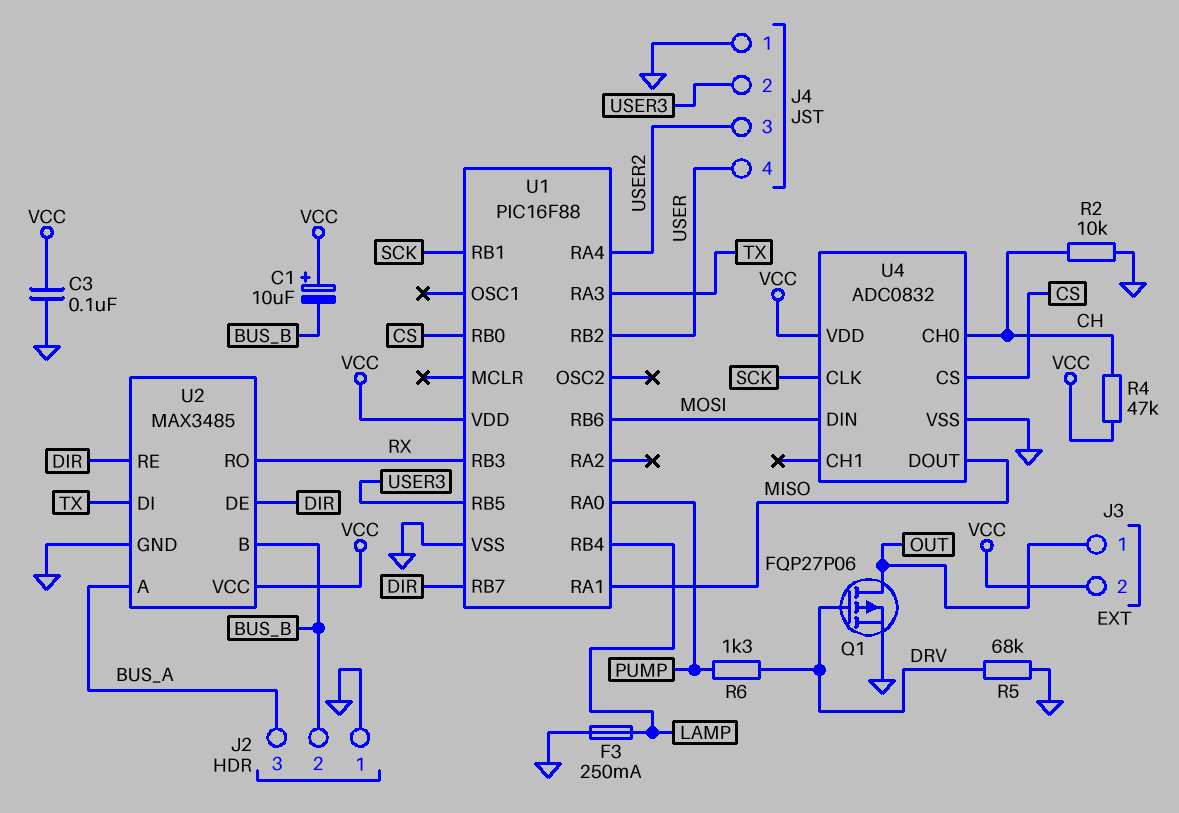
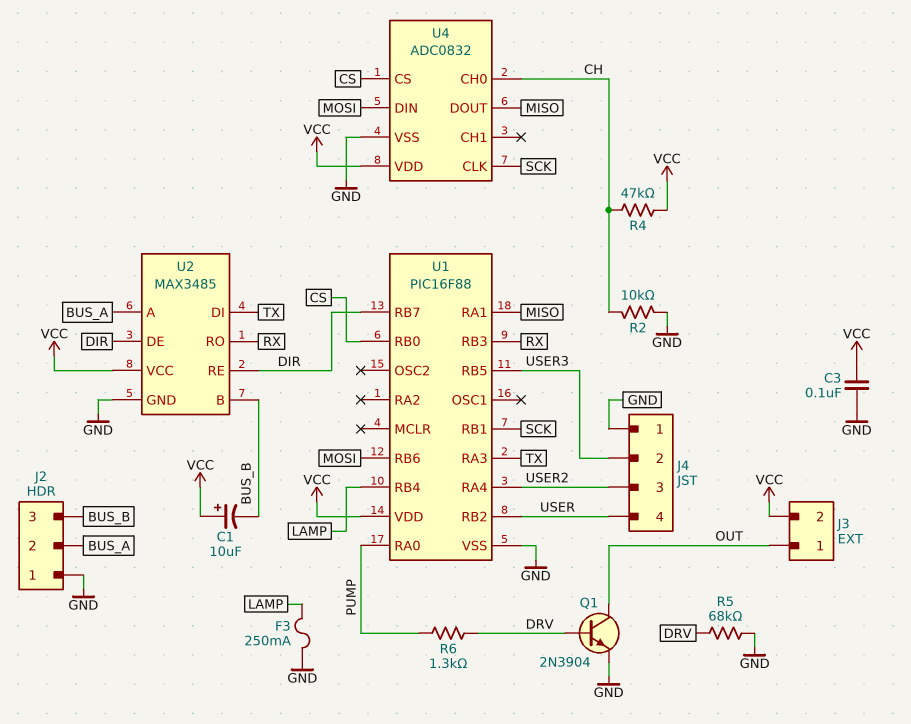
J2 pin 2: BUS_B -> BUS_A
J2 pin 3: BUS_A -> BUS_B
Q1: PMOS FQP27P06 (G DRV, D OUT, S GND) -> NPN 2N3904 (B DRV, C OUT, E GND)

